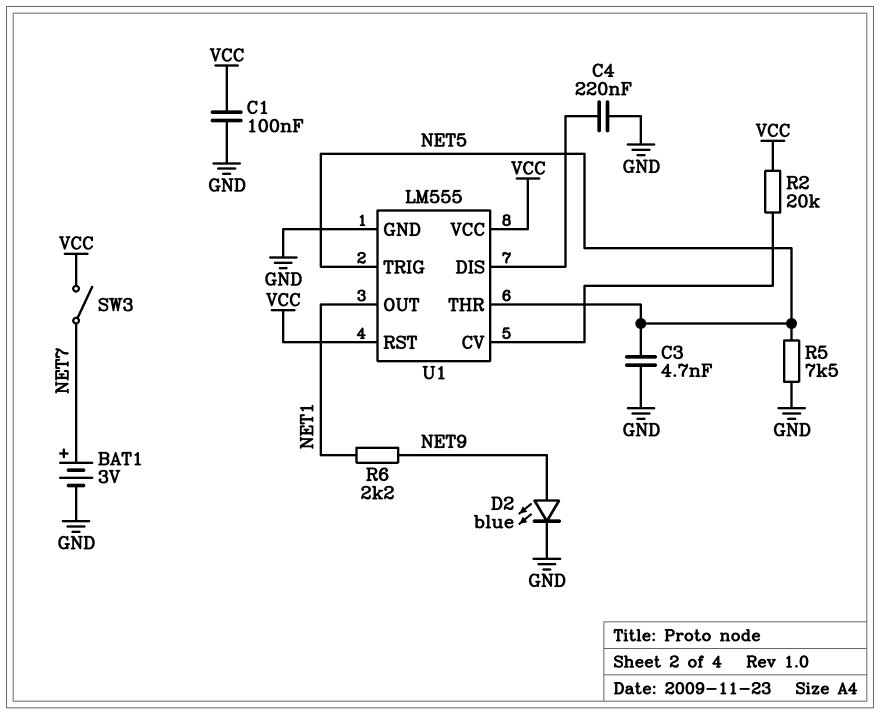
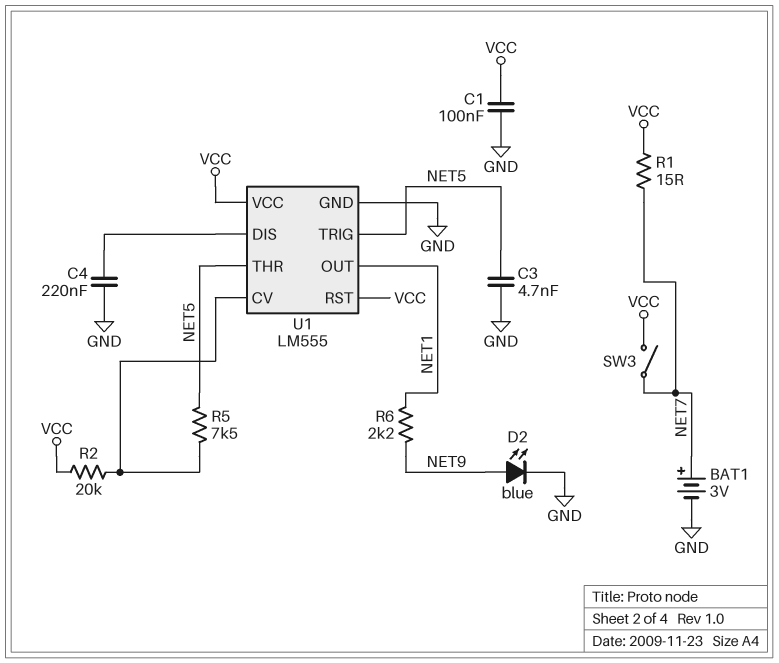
R1: none -> 15 (NET7, VCC)
R5: 7.5k (GND, NET5) -> 7.5k (NET5, U1/CV)

